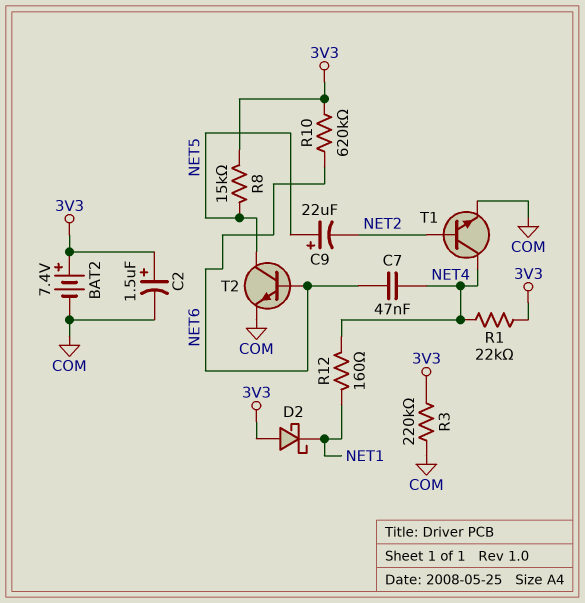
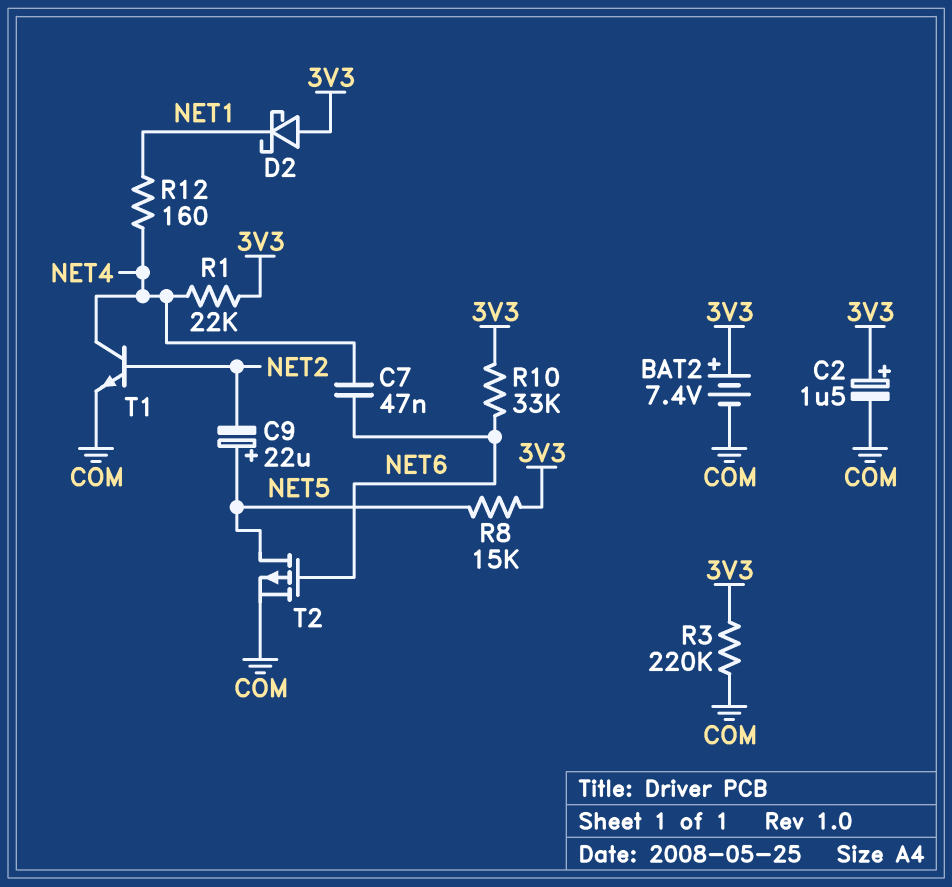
R10: 620k (3V3, NET6) -> 33k (3V3, NET6)
T2: NPN (B NET6, C NET5, E COM) -> PMOS (G NET6, D NET5, S COM)

